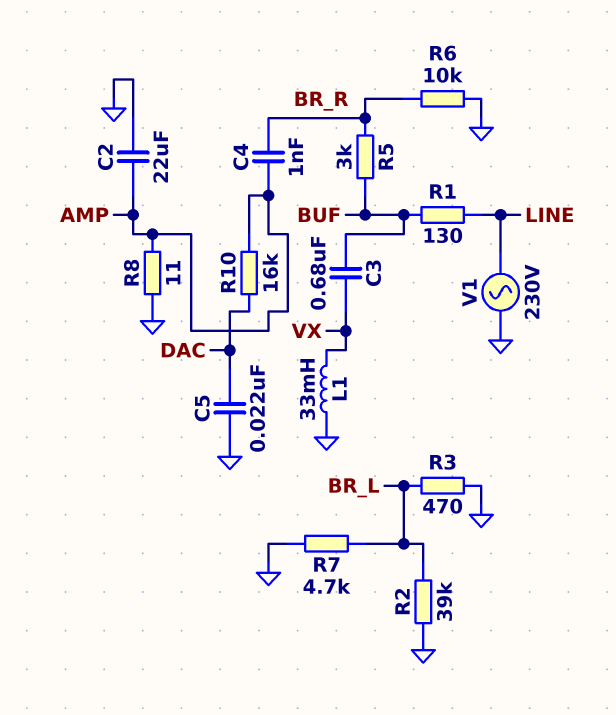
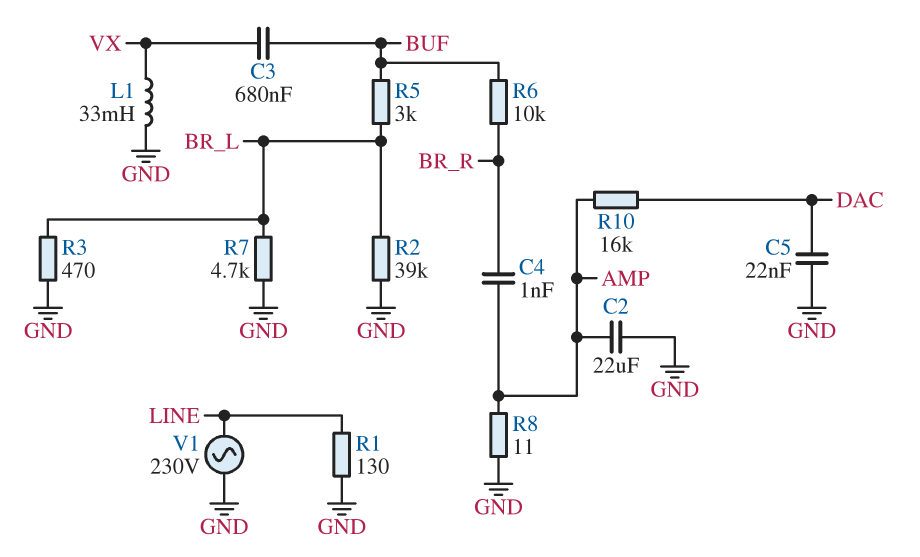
R1: 130 (BUF, LINE) -> 130 (GND, LINE)
R5: 3k (BR_R, BUF) -> 3k (BR_L, BUF)
R6: 10k (BR_R, GND) -> 10k (BR_R, BUF)

